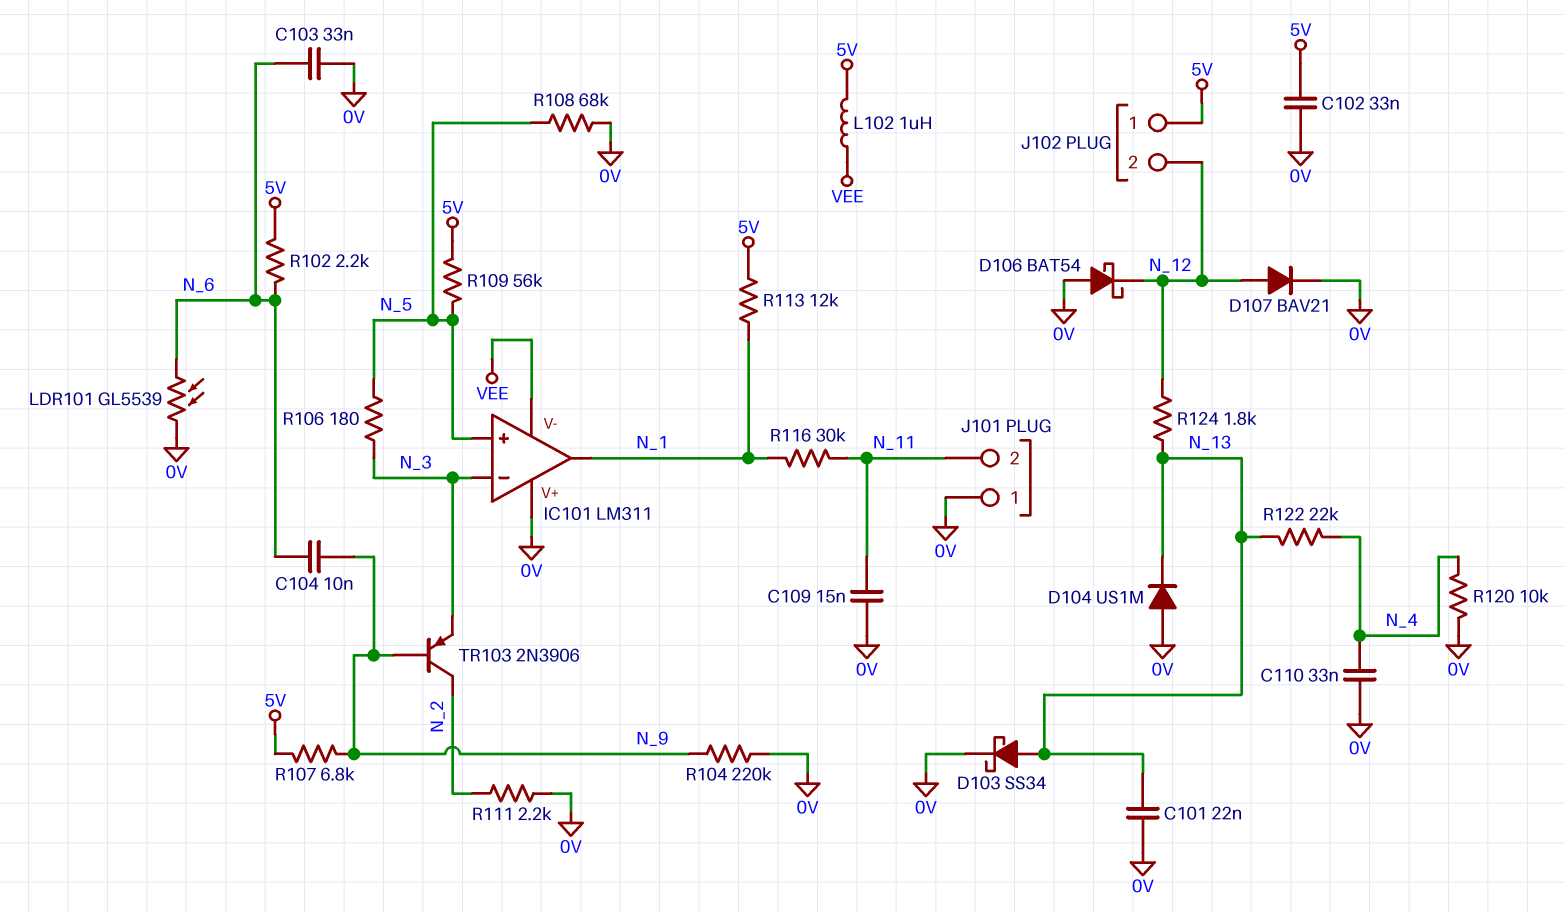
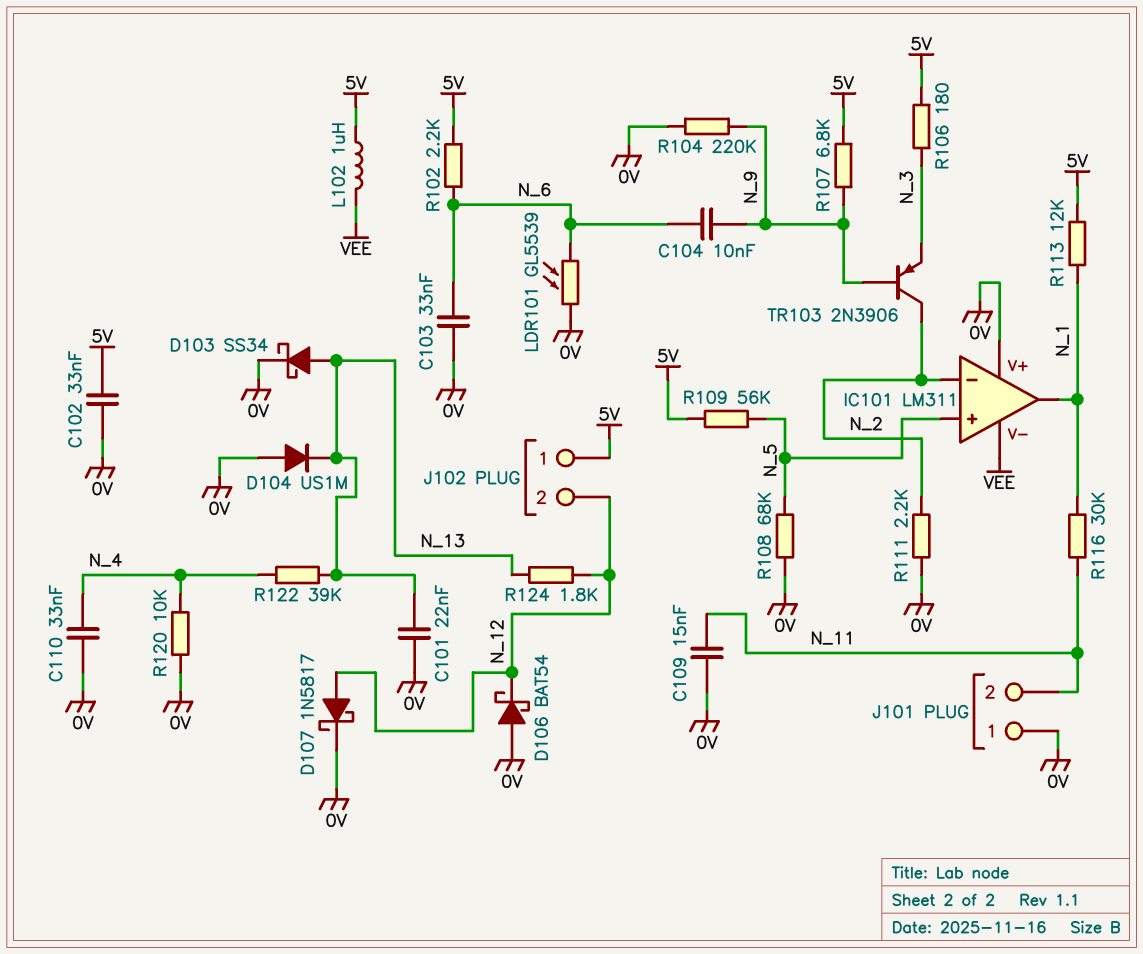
D107: diode BAV21 (A N_12, K 0V) -> schottky 1N5817 (A N_12, K 0V)
IC101 pin in-: N_3 -> N_2
R106: 180 (N_3, N_5) -> 180 (5V, N_3)
R122: 22k (N_4, N_13) -> 39k (N_4, N_13)

